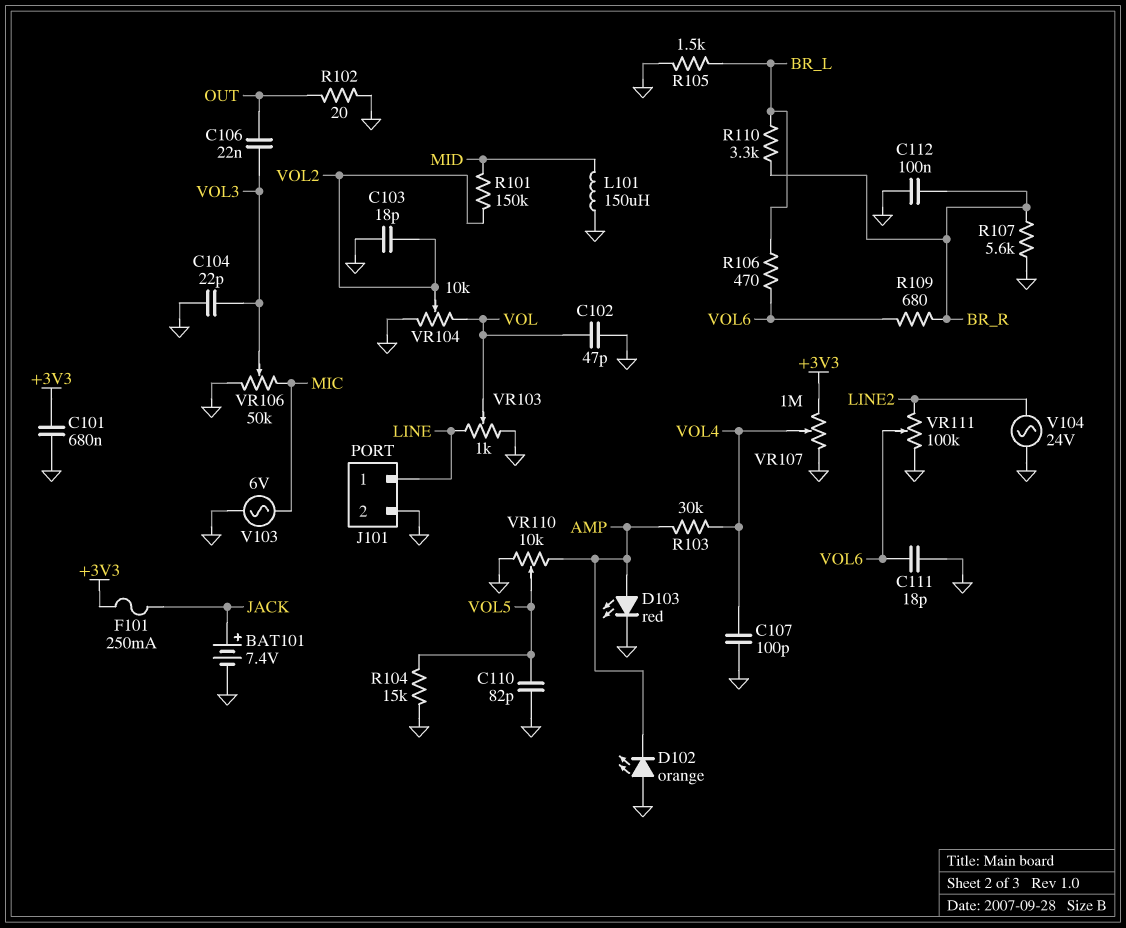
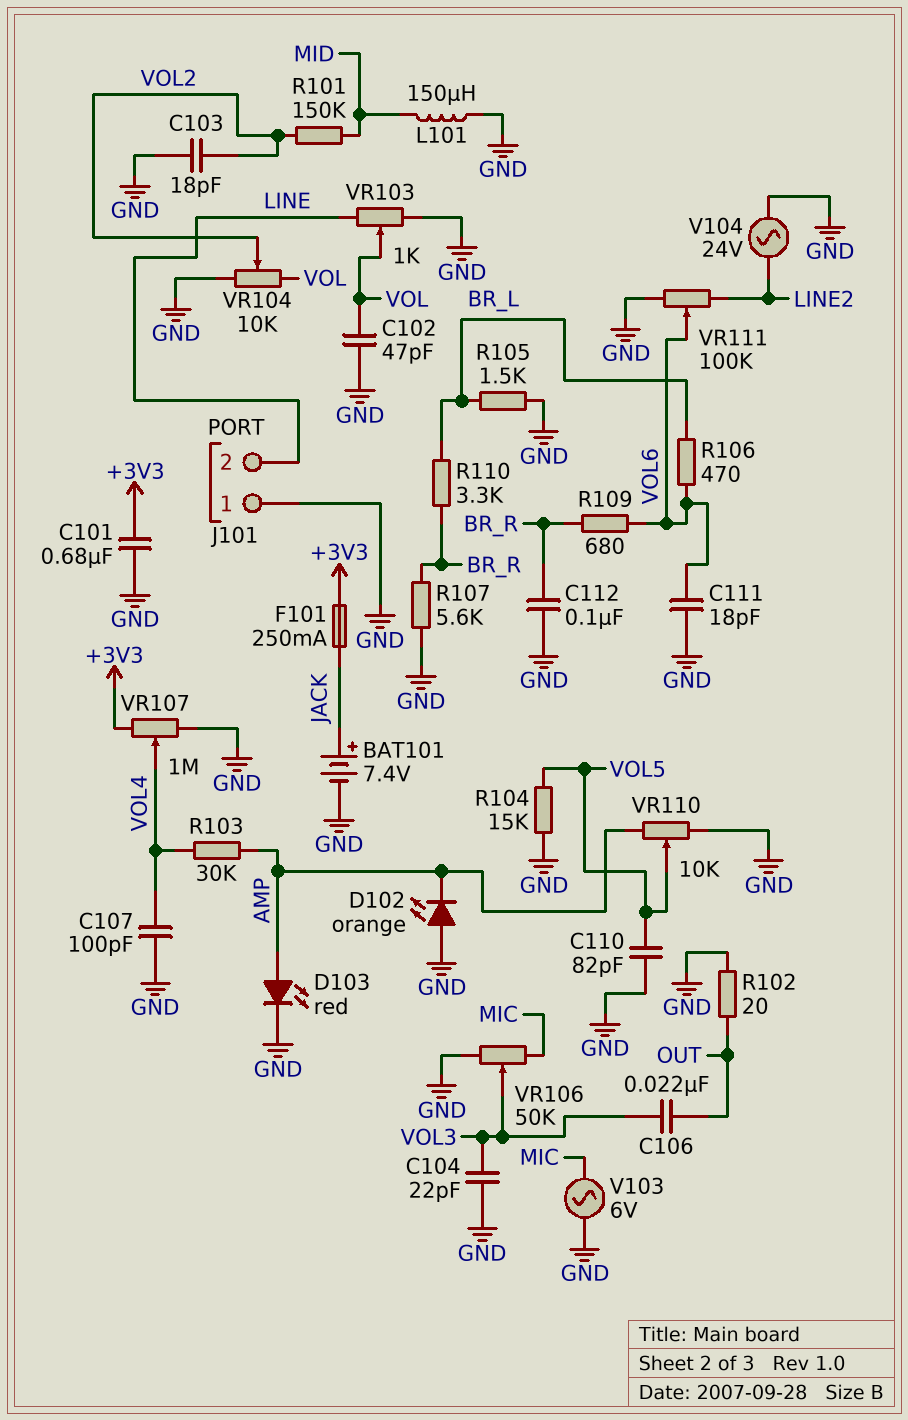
J101 pin 1: LINE -> GND
J101 pin 2: GND -> LINE

